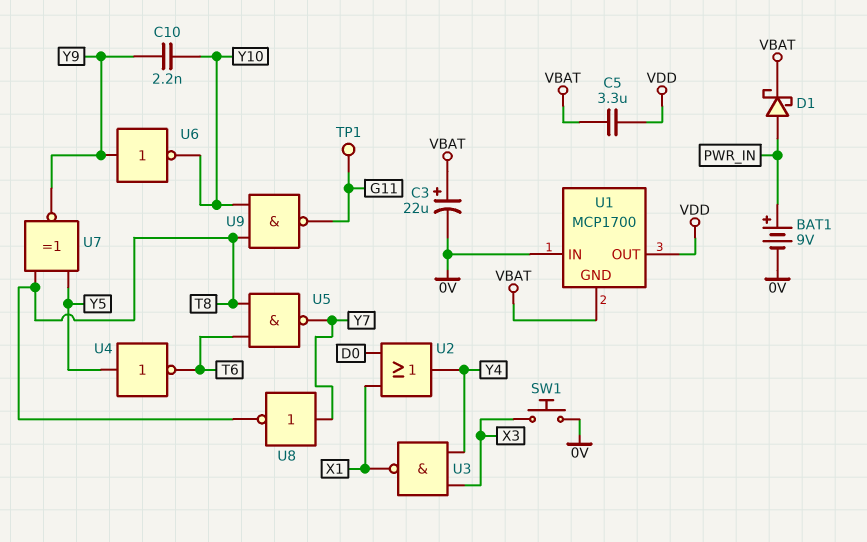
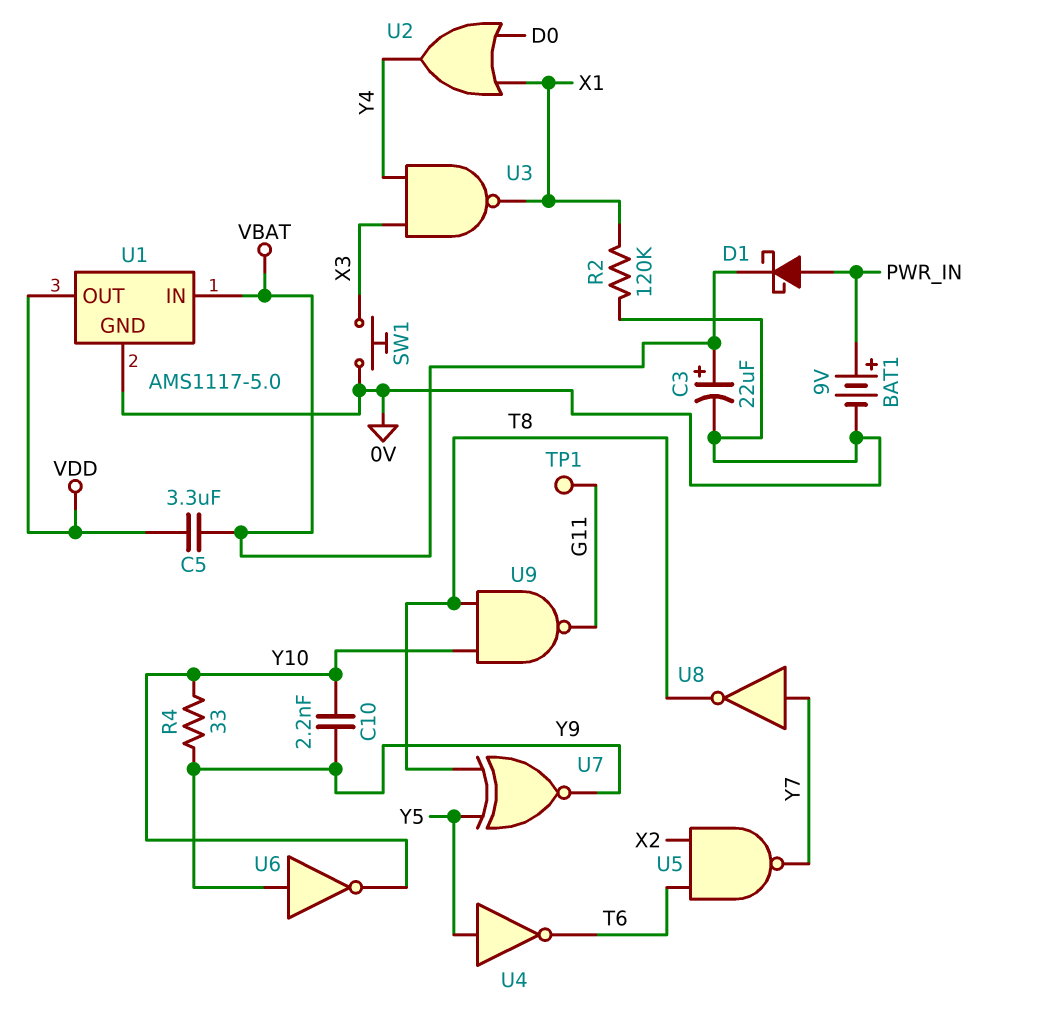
R2: none -> 120k (0V, X1)
R4: none -> 33 (Y9, Y10)
U1: MCP1700 -> AMS1117-5.0
U1 pin GND: VBAT -> 0V
U1 pin IN: 0V -> VBAT
U5: NAND (in T6, in T8, out Y7) -> NAND (in T6, in X2, out Y7)

